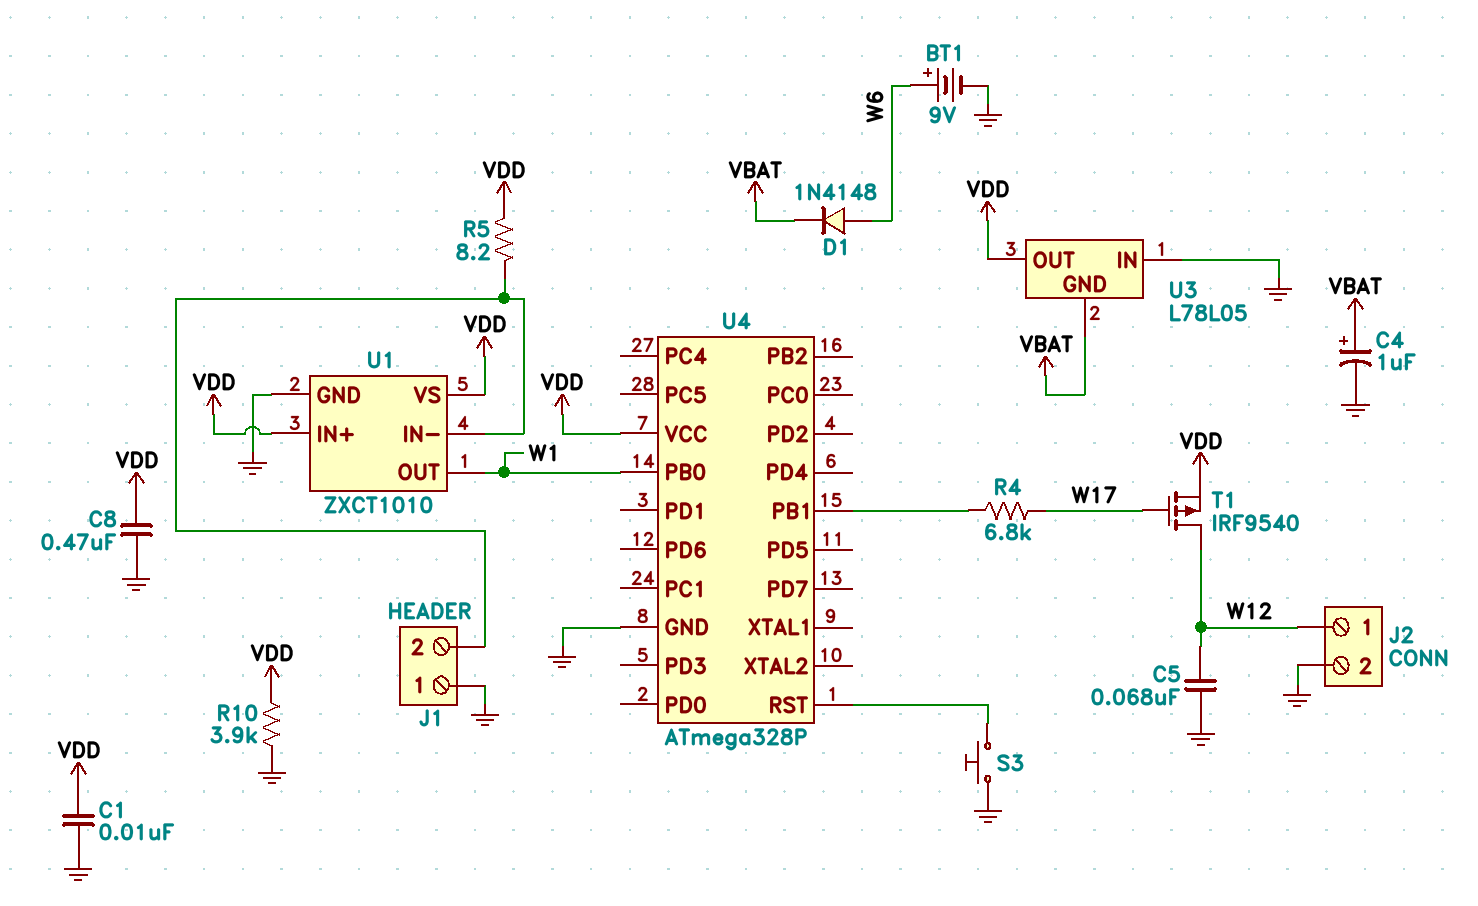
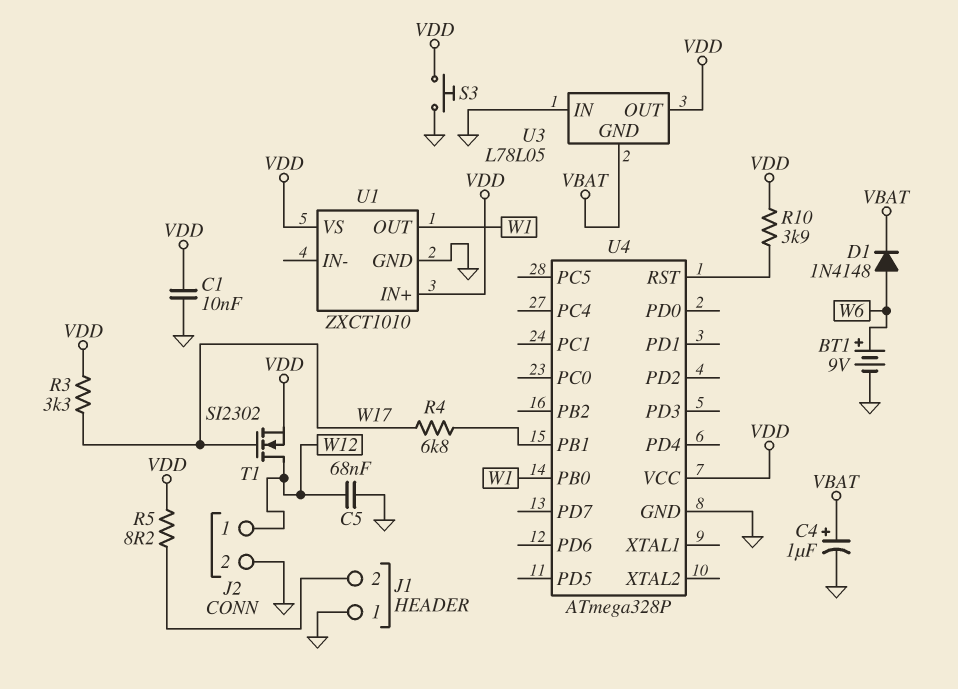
C8: 470nF (GND, VDD) -> none
R3: none -> 3.3k (VDD, W17)
R10: 3.9k (GND, VDD) -> 3.9k (U4/RST, VDD)
S3: button (GND, U4/RST) -> button (GND, VDD)
T1: PMOS IRF9540 (G W17, D W12, S VDD) -> NMOS SI2302 (G W17, D W12, S VDD)
U1 pin IN-: J1/2 -> none

